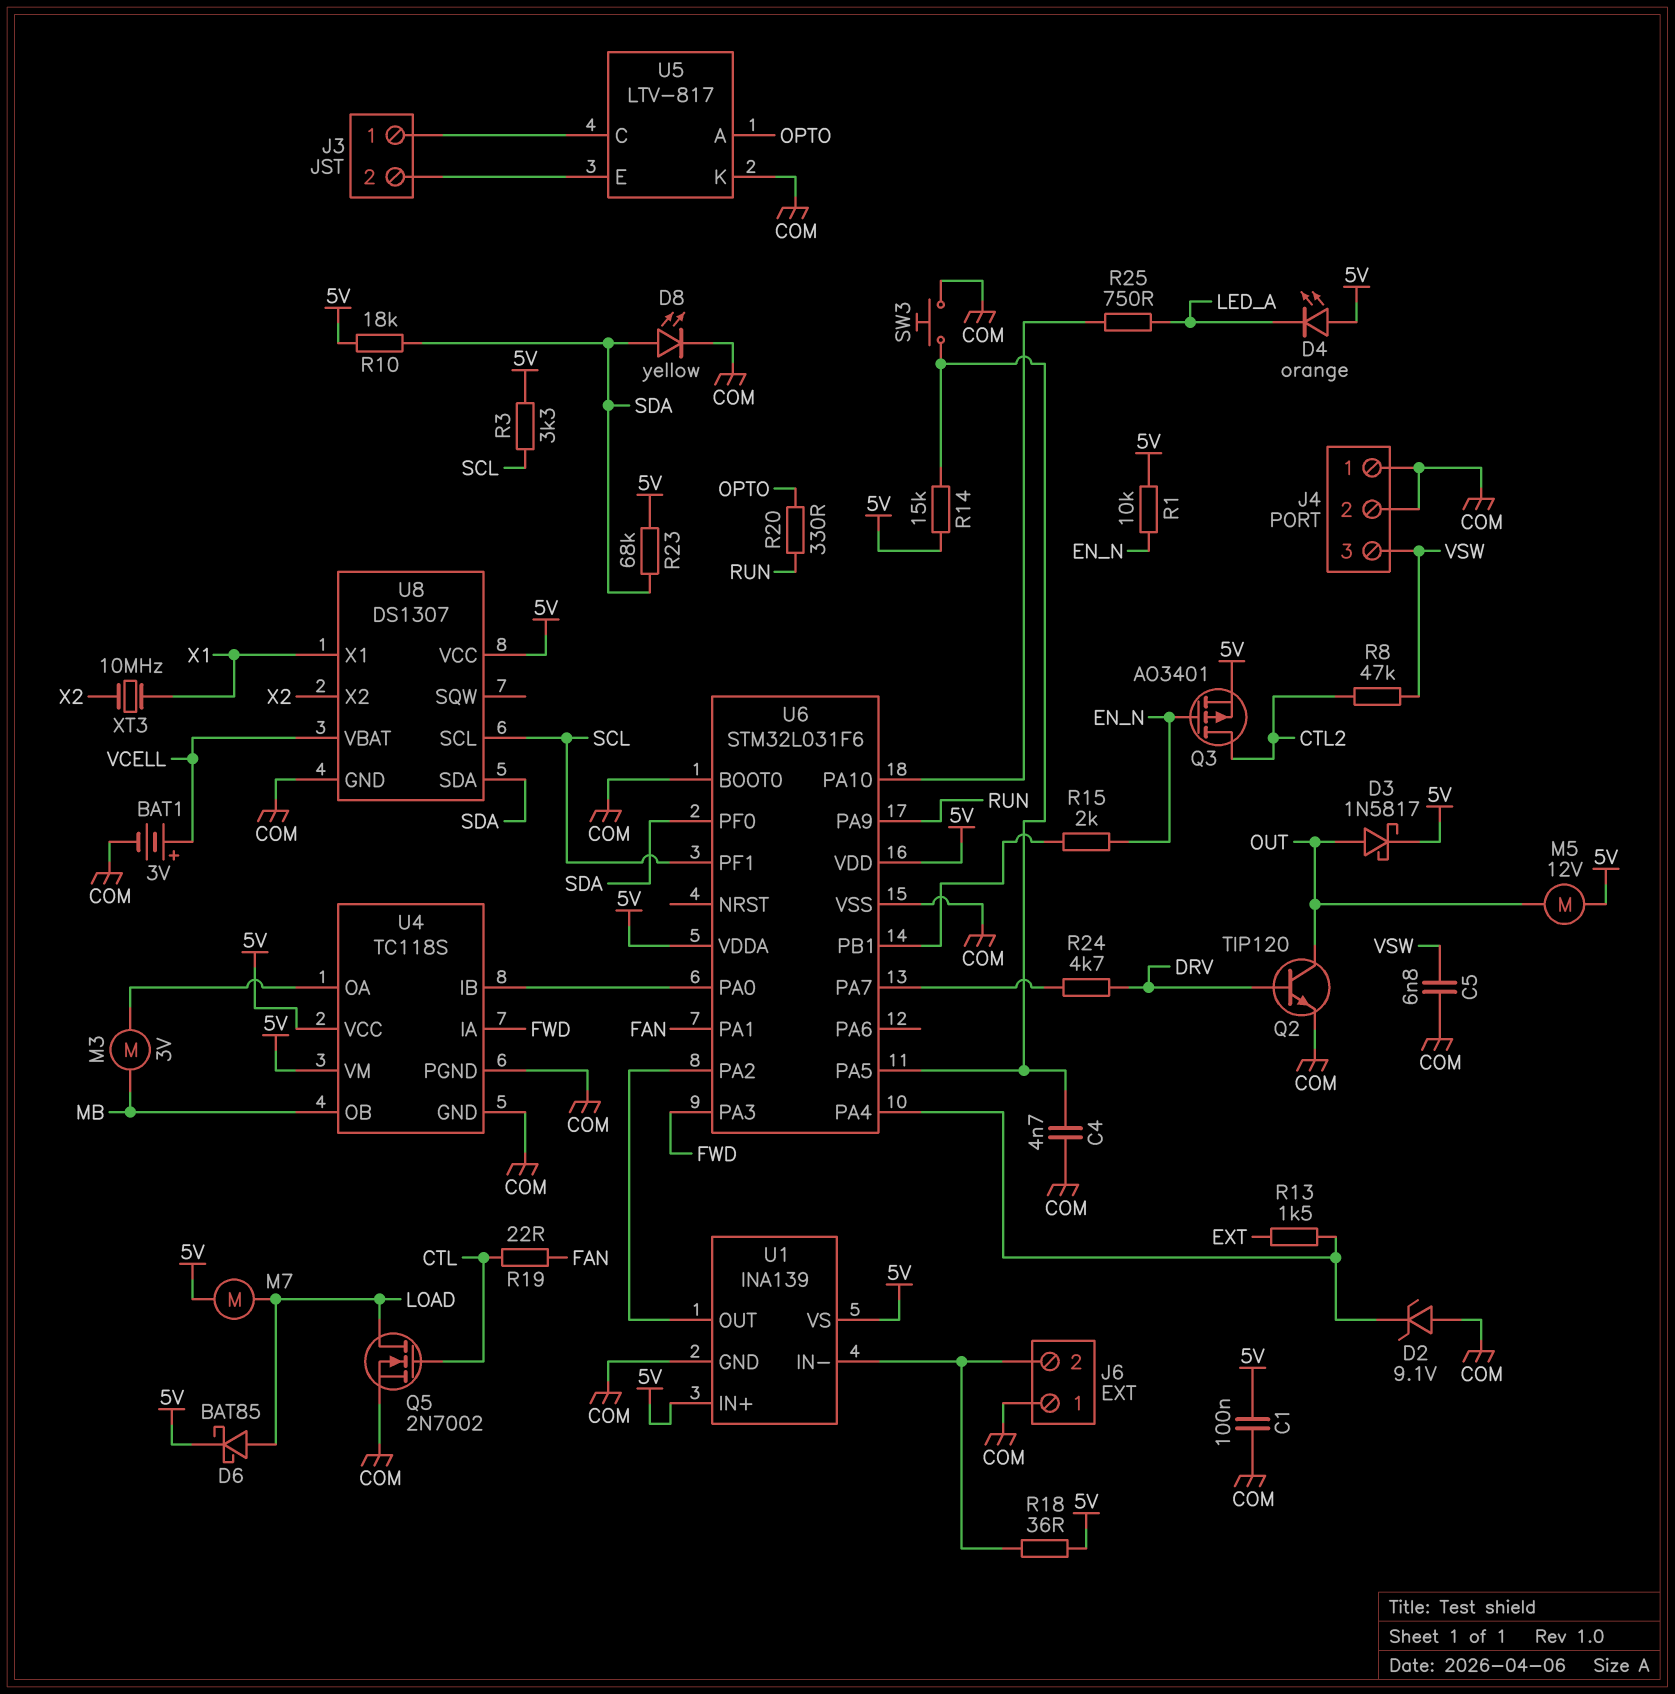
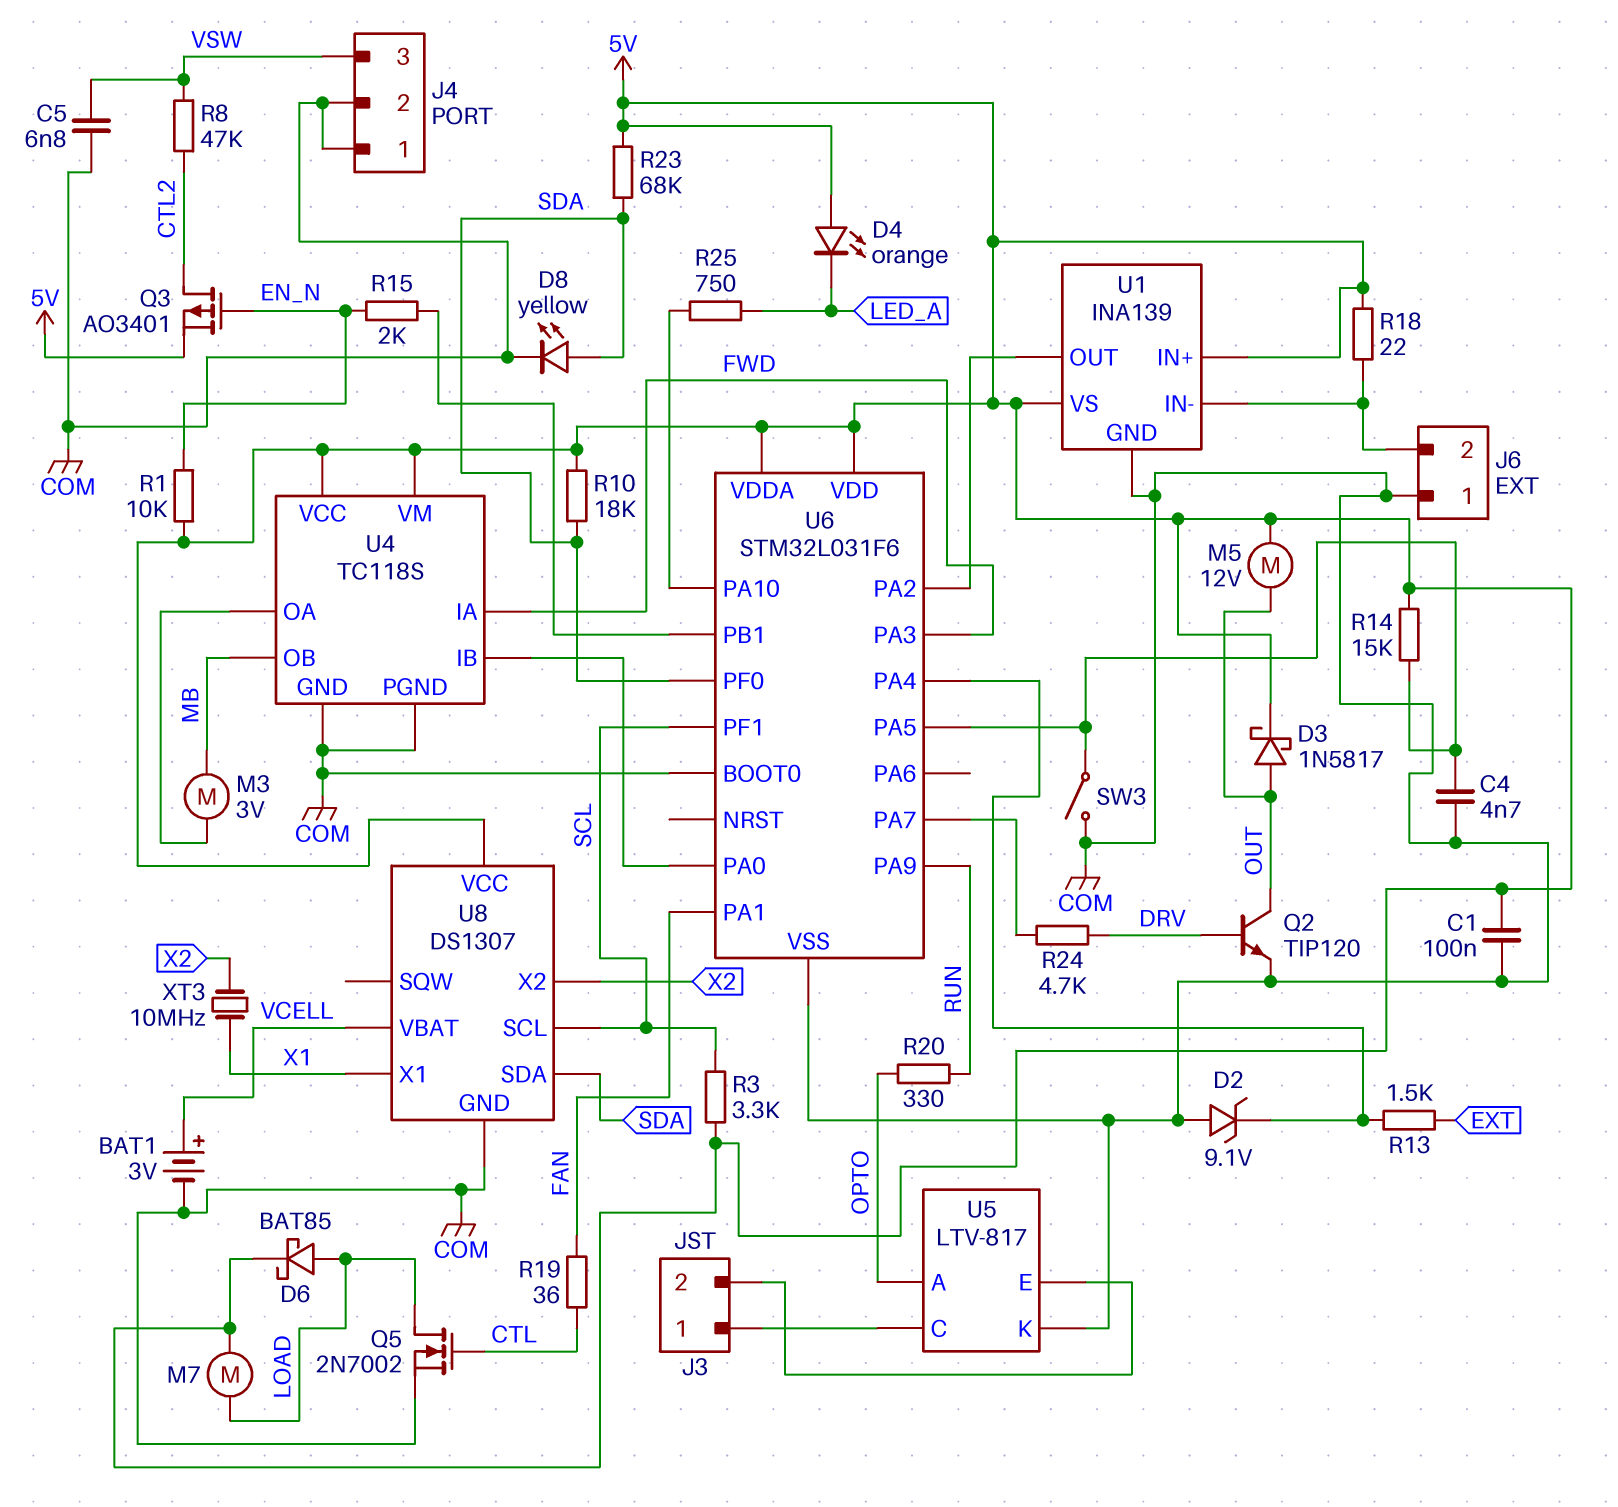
R18: 36 (5V, J6/2) -> 22 (5V, J6/2)
R19: 22 (CTL, FAN) -> 36 (CTL, FAN)
SW3: button (COM, U6/PA5) -> switch (COM, U6/PA5)

